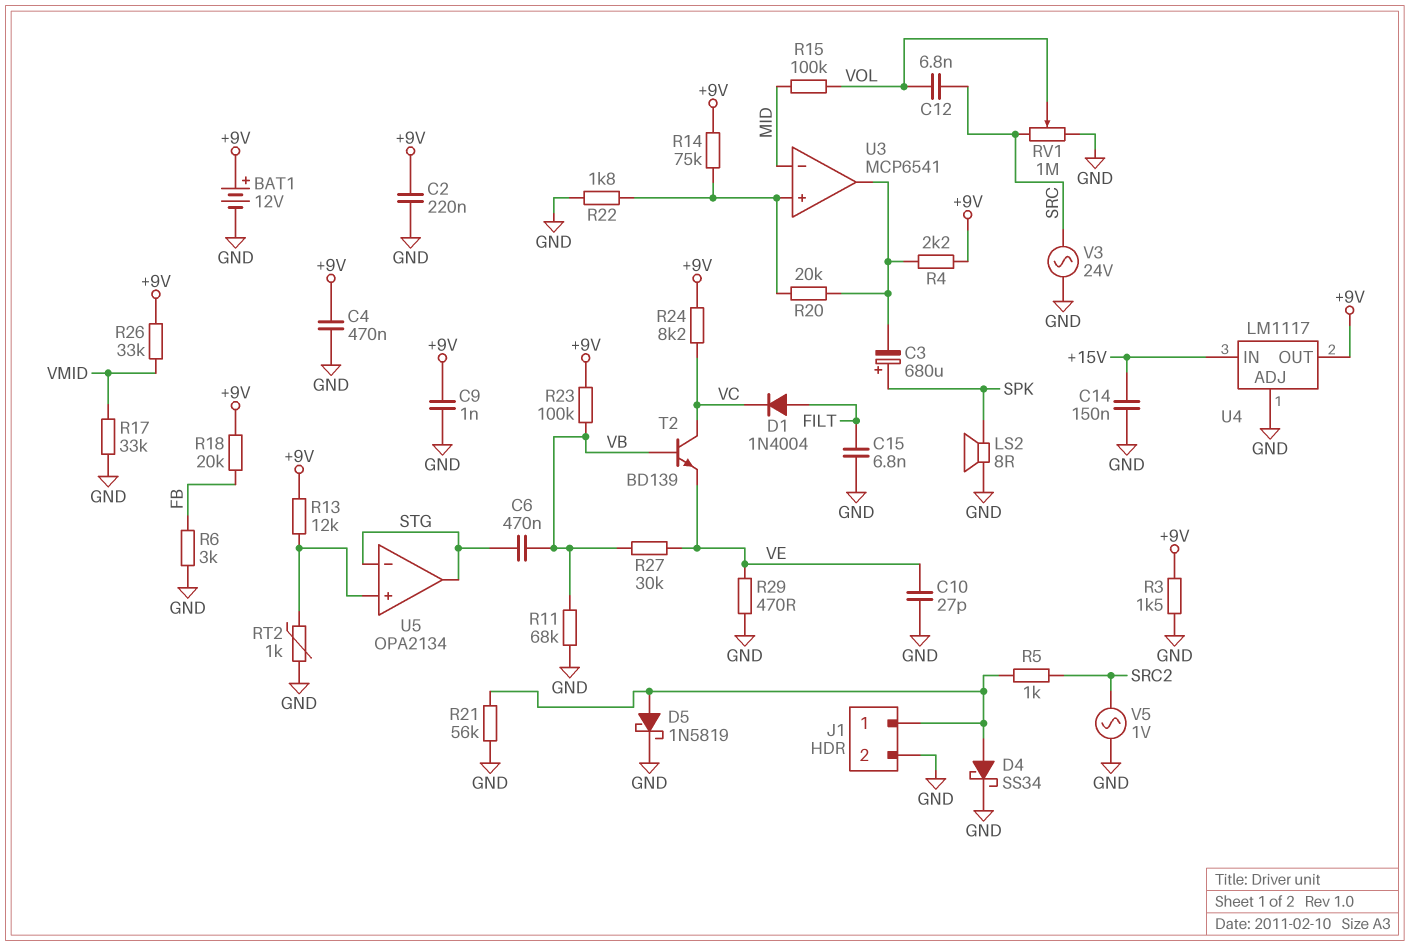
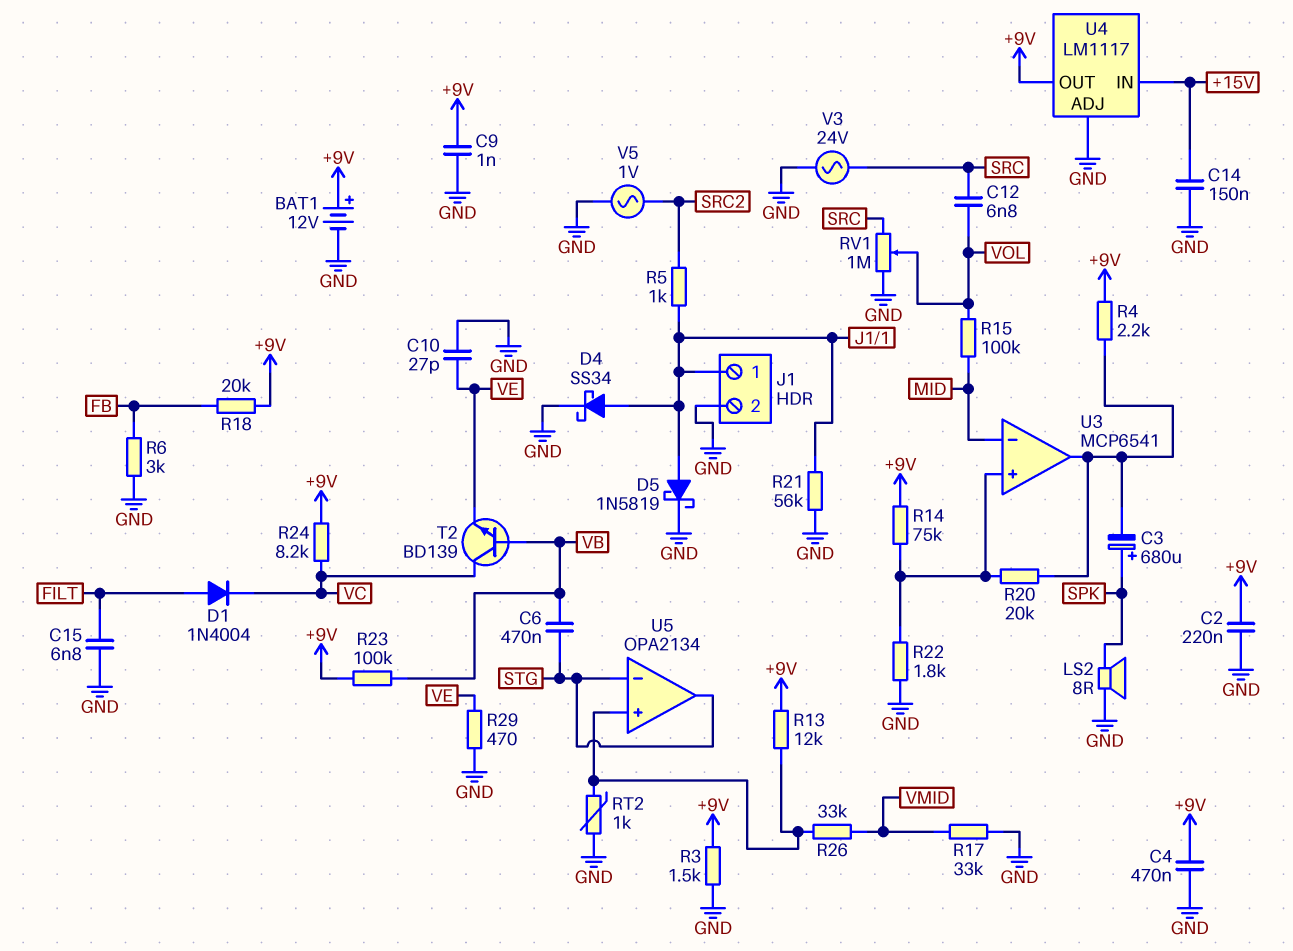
R11: 68k (GND, VB) -> none
R26: 33k (+9V, VMID) -> 33k (U5/in+, VMID)
R27: 30k (VB, VE) -> none

